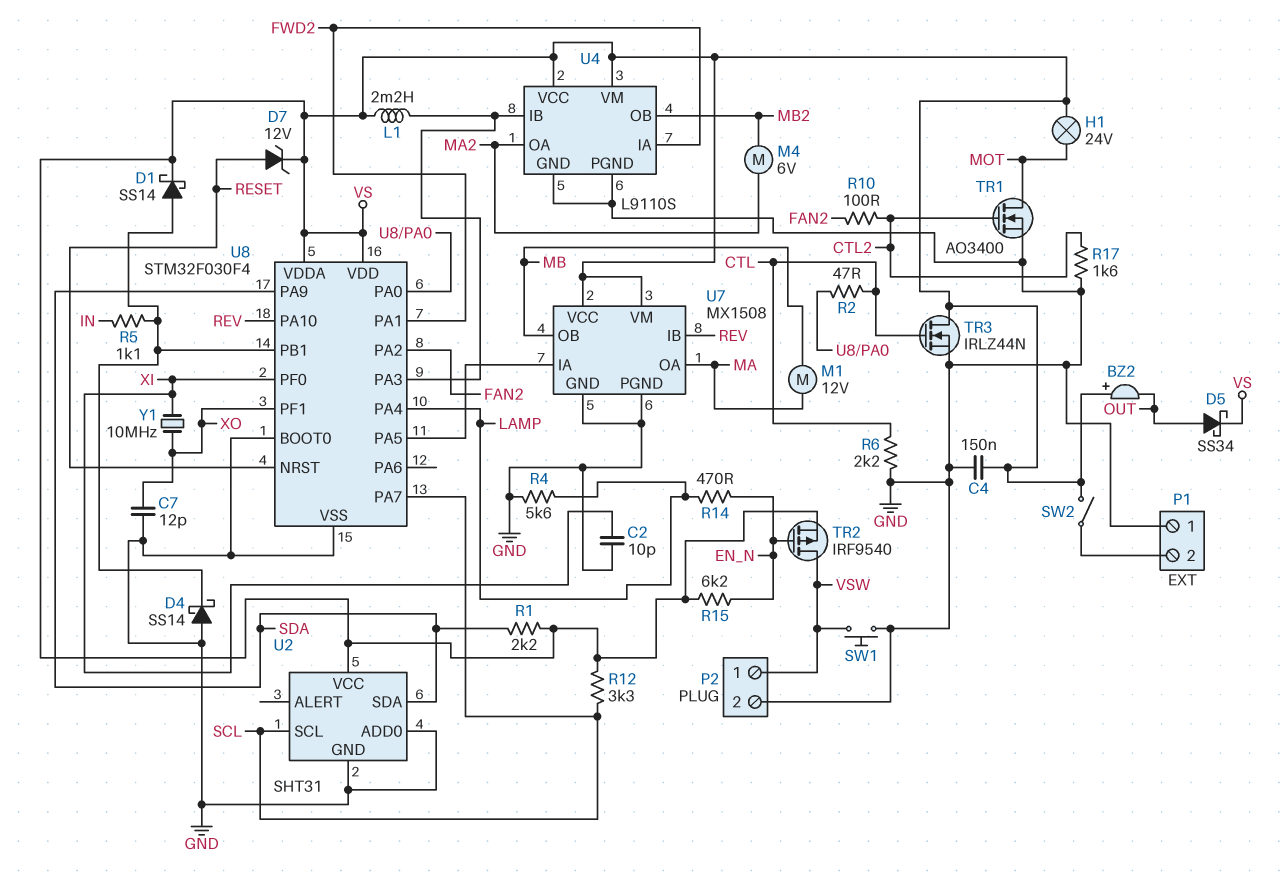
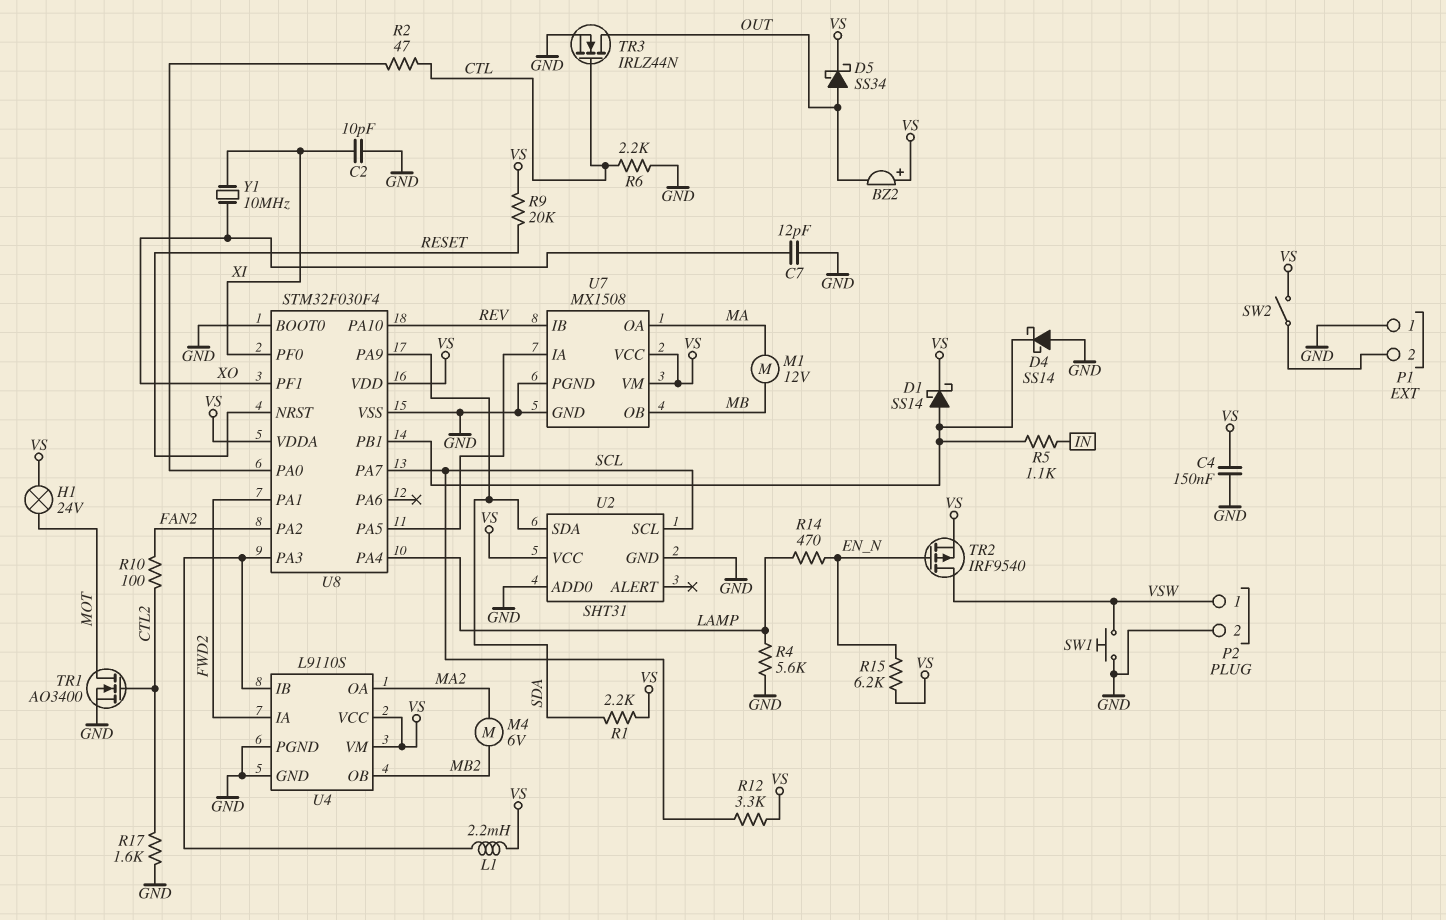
D7: zener 12V (A RESET, K VS) -> none
R9: none -> 20k (RESET, VS)
TR3: NMOS IRLZ44N (G CTL, D VS, S GND) -> NMOS IRLZ44N (G CTL, D OUT, S GND)

